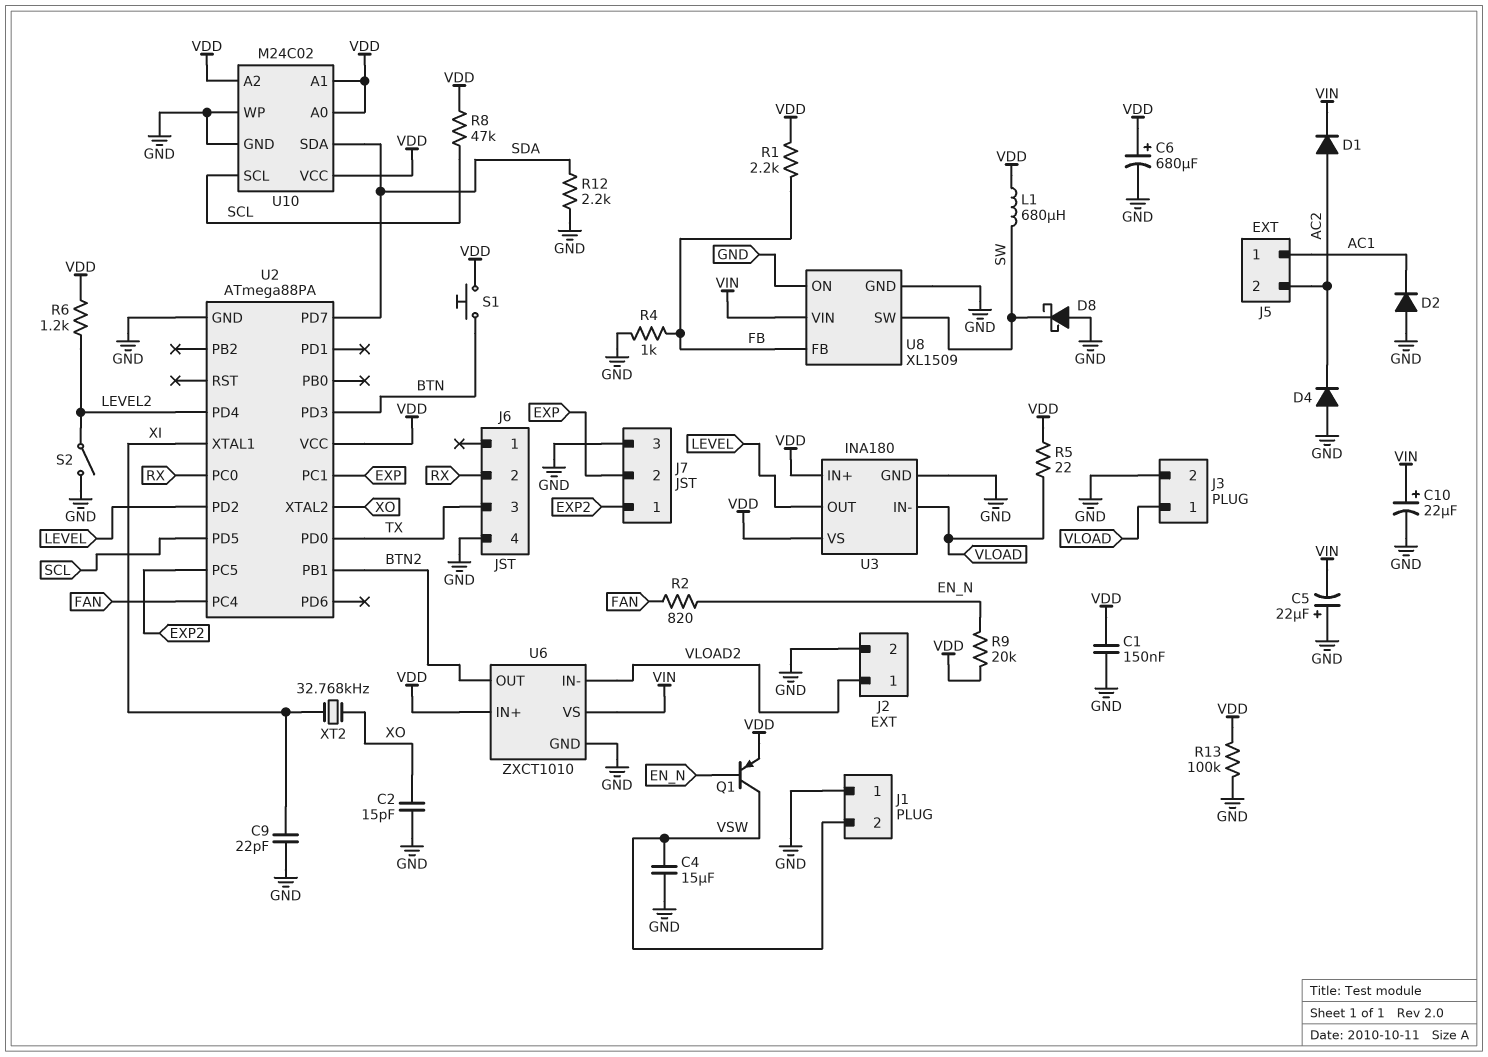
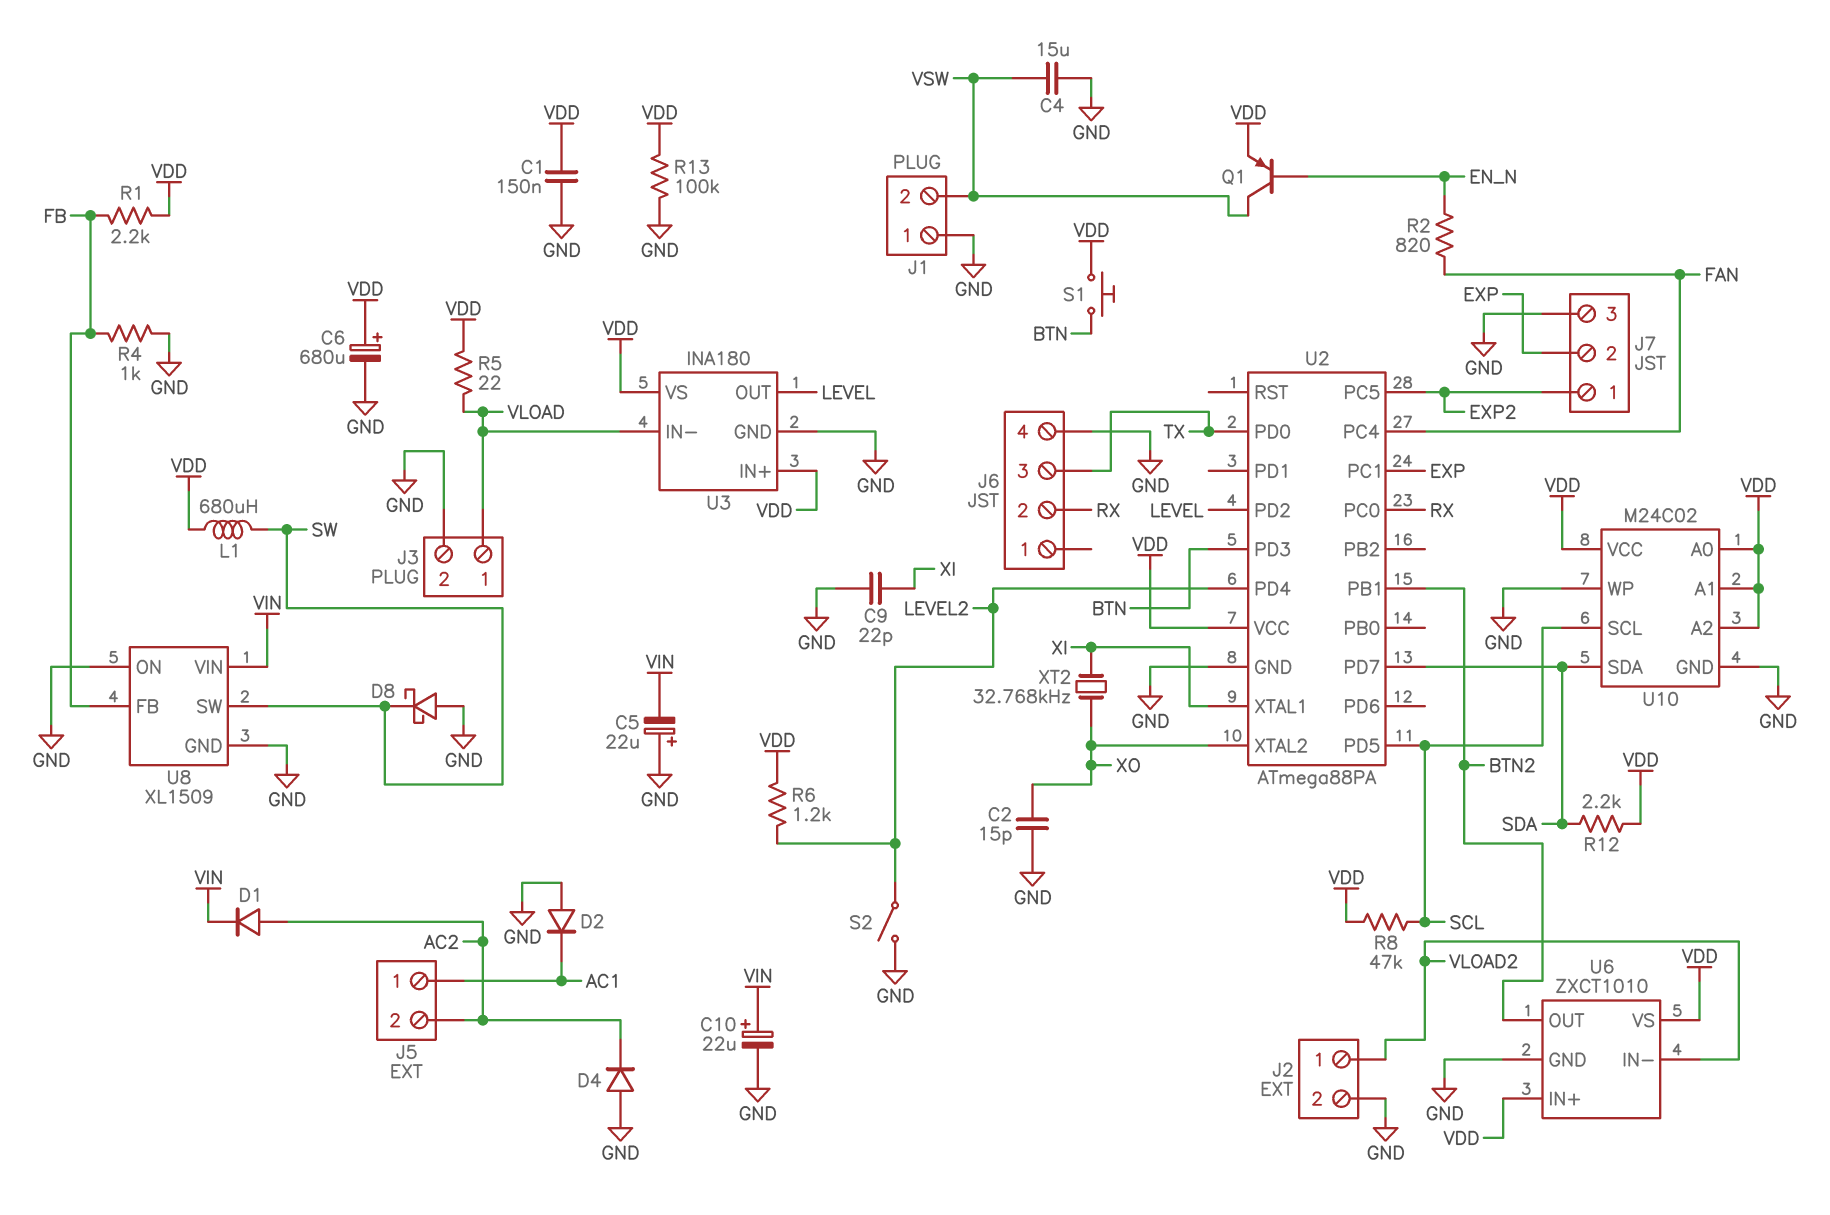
R9: 20k (EN_N, VDD) -> none
R12: 2.2k (GND, SDA) -> 2.2k (SDA, VDD)
U6 pin VS: VIN -> VDD

